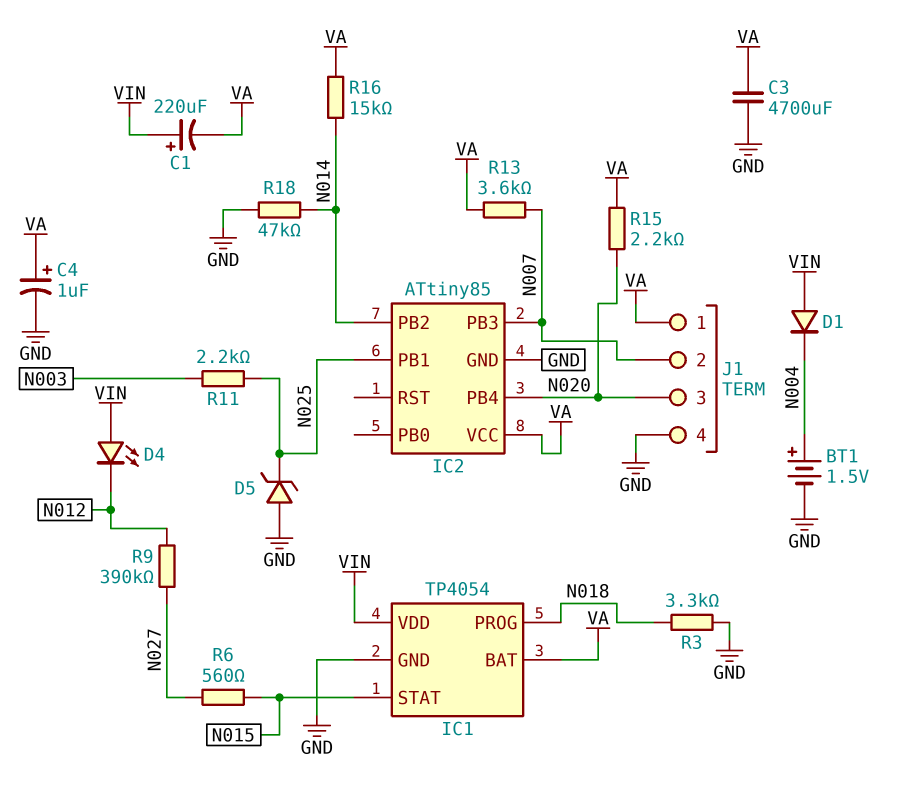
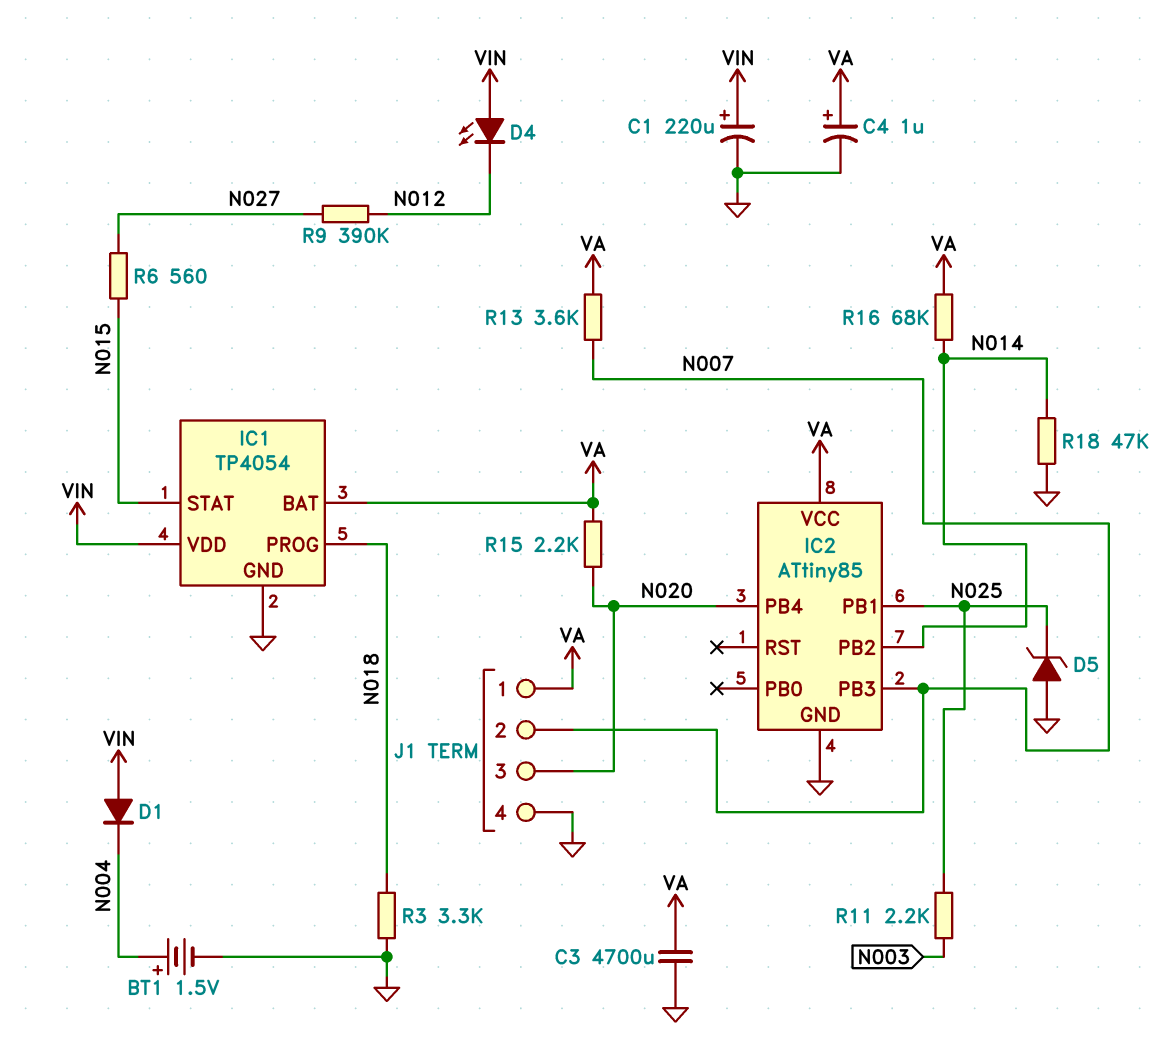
C1: 220uF (plus VIN, minus VA) -> 220uF (plus VIN, minus GND)
R16: 15k (N014, VA) -> 68k (N014, VA)

